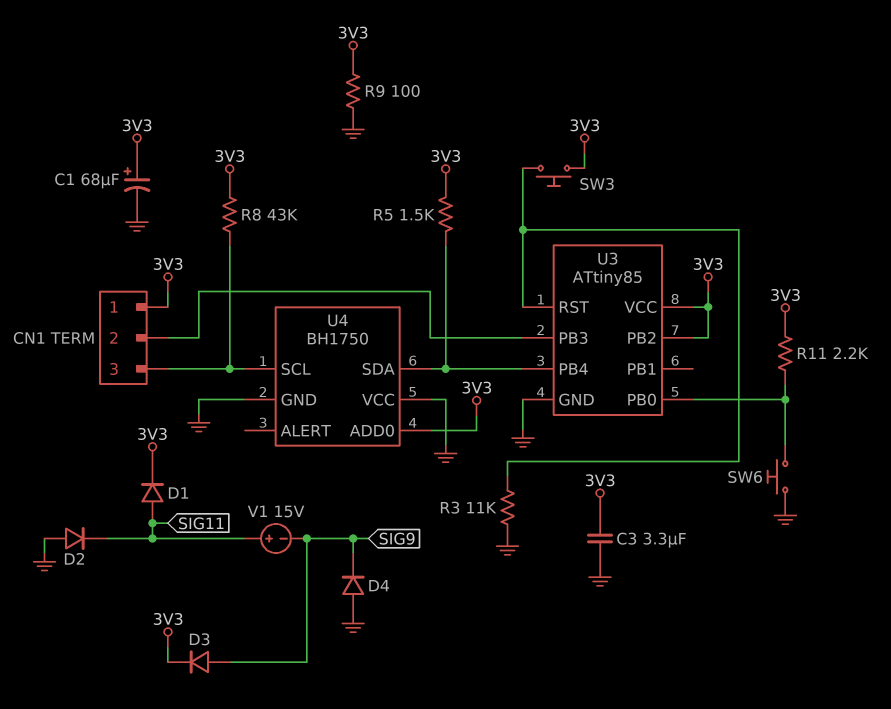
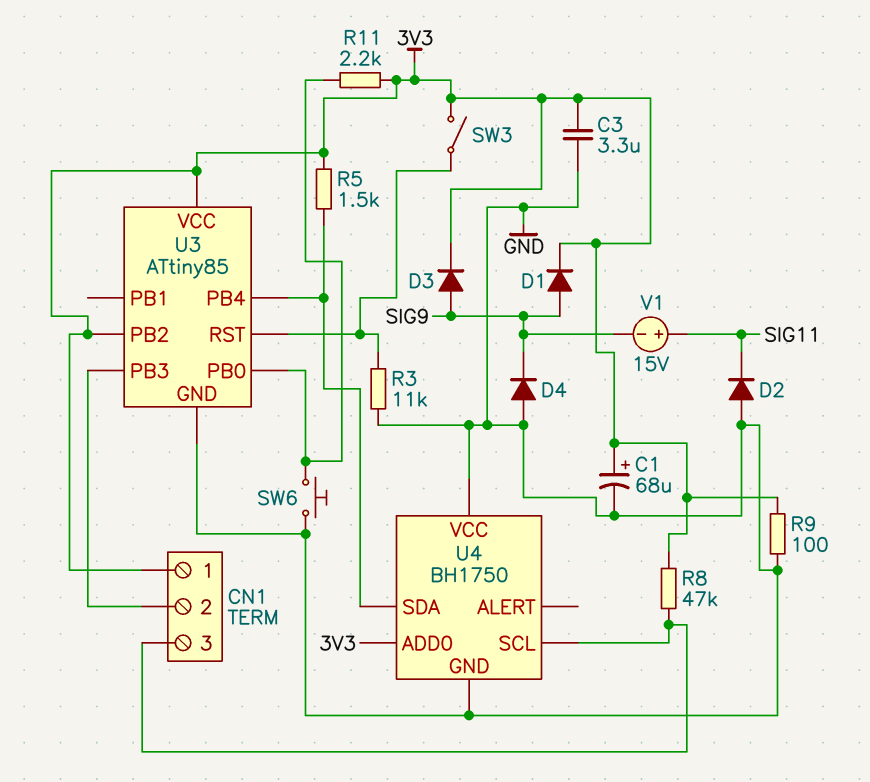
D1: diode (A SIG11, K 3V3) -> diode (A SIG9, K 3V3)
R8: 43k (3V3, CN1/3) -> 47k (3V3, CN1/3)
SW3: button (3V3, U3/RST) -> switch (3V3, U3/RST)

